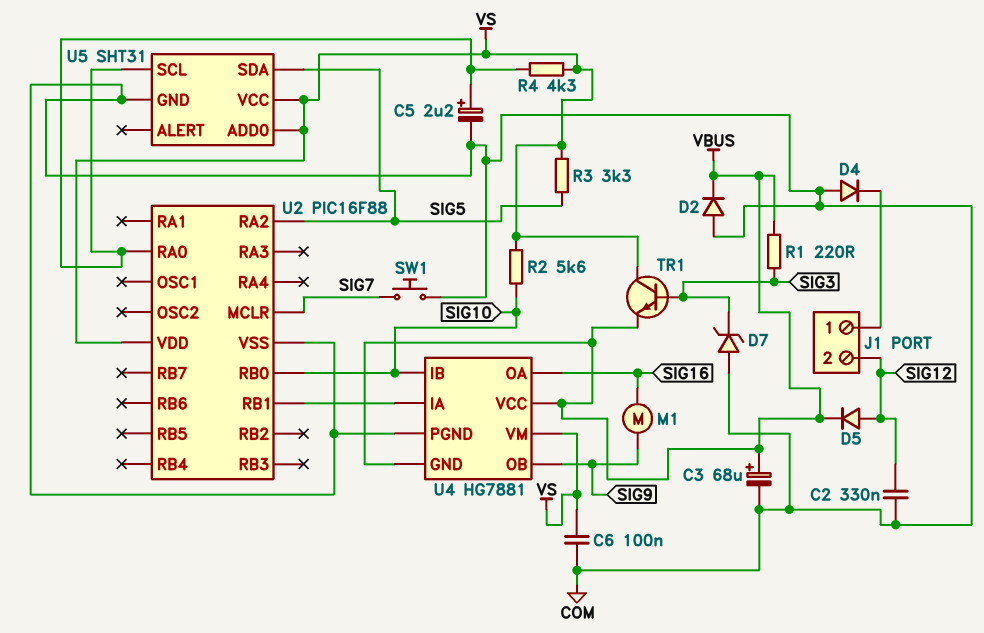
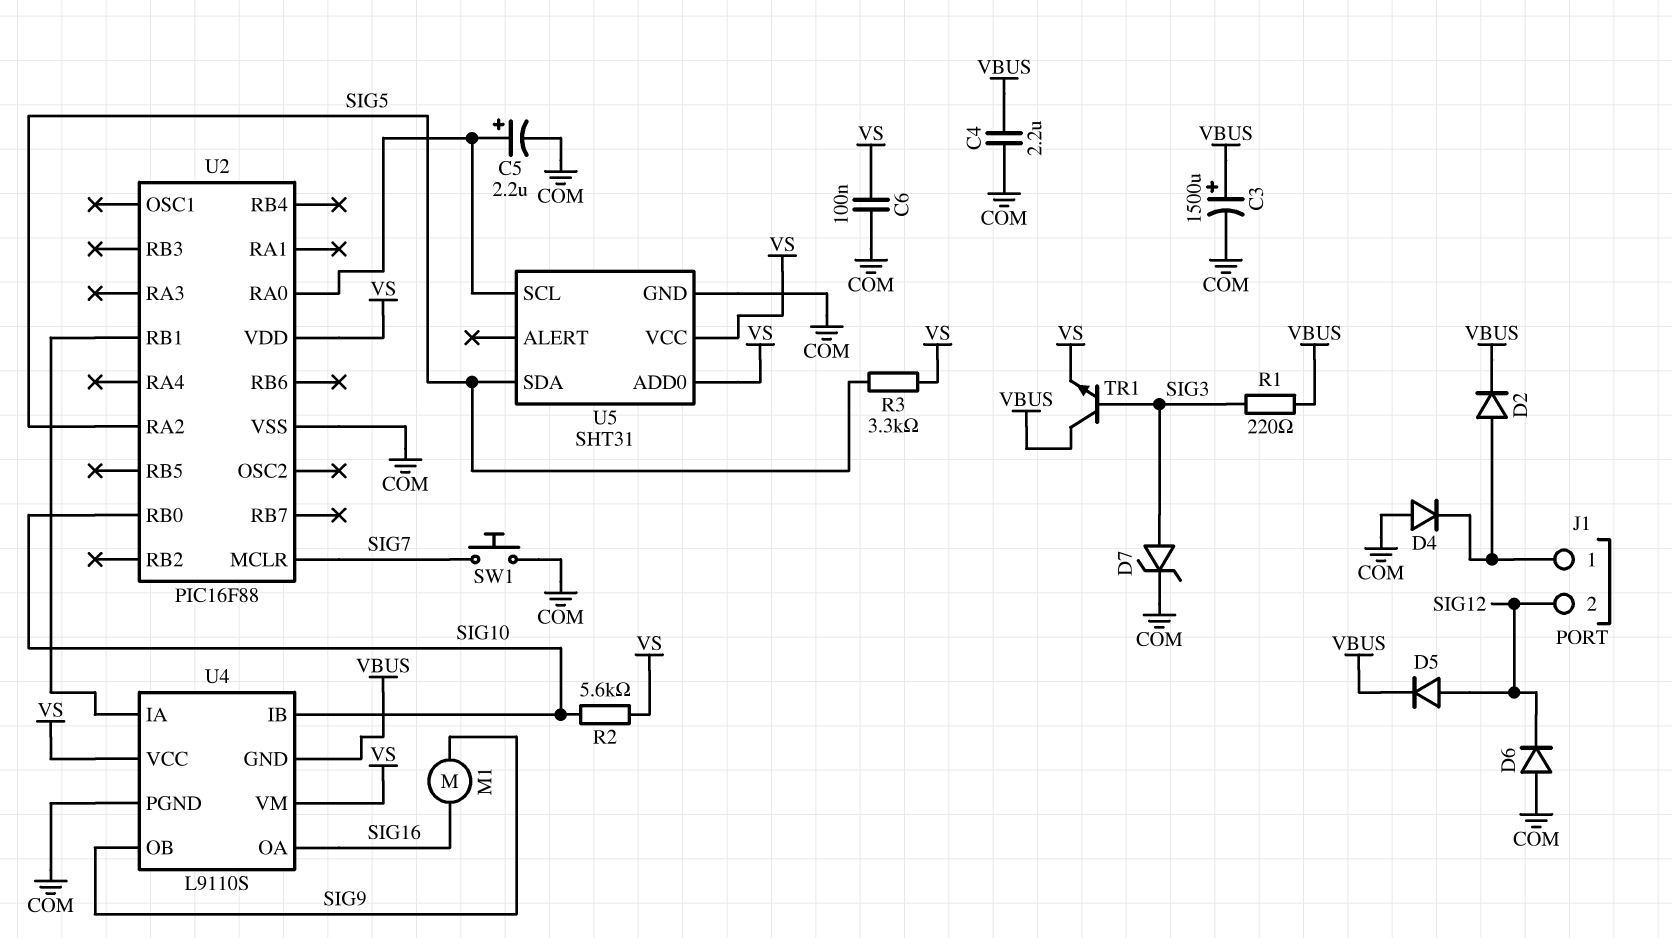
C2: 330nF (COM, SIG12) -> none
C3: 68uF (plus VBUS, minus COM) -> 1500uF (plus VBUS, minus COM)
C4: none -> 2.2uF (COM, VBUS)
D2: diode (A COM, K VBUS) -> diode (A J1/1, K VBUS)
D6: none -> diode (A COM, K SIG12)
D7: zener (A COM, K SIG3) -> zener (A SIG3, K COM)
R4: 4.3k (U2/RA0, VS) -> none
TR1: NPN (B SIG3, C VS, E VBUS) -> NPN (B SIG3, C VBUS, E VS)
U4: HG7881 -> L9110S
U4 pin VCC: VBUS -> VS

